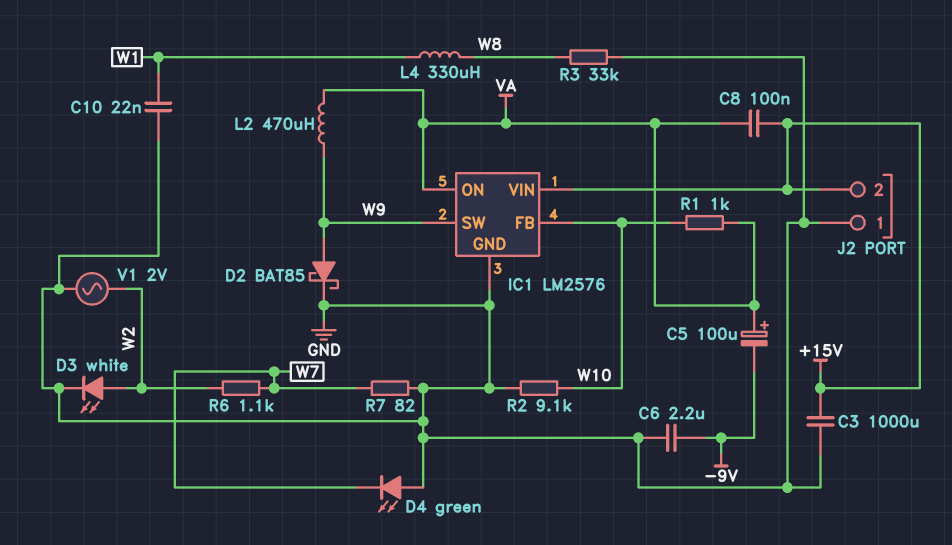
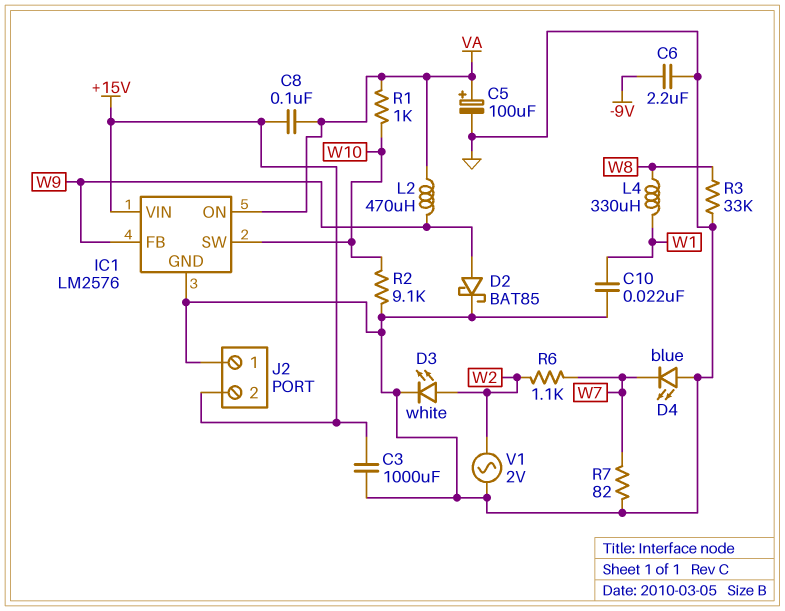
C5: 100uF (plus VA, minus -9V) -> 100uF (plus VA, minus GND)
D4: LED green (A GND, K W7) -> LED blue (A GND, K W7)
IC1 pin FB: W10 -> W9
IC1 pin SW: W9 -> W10

